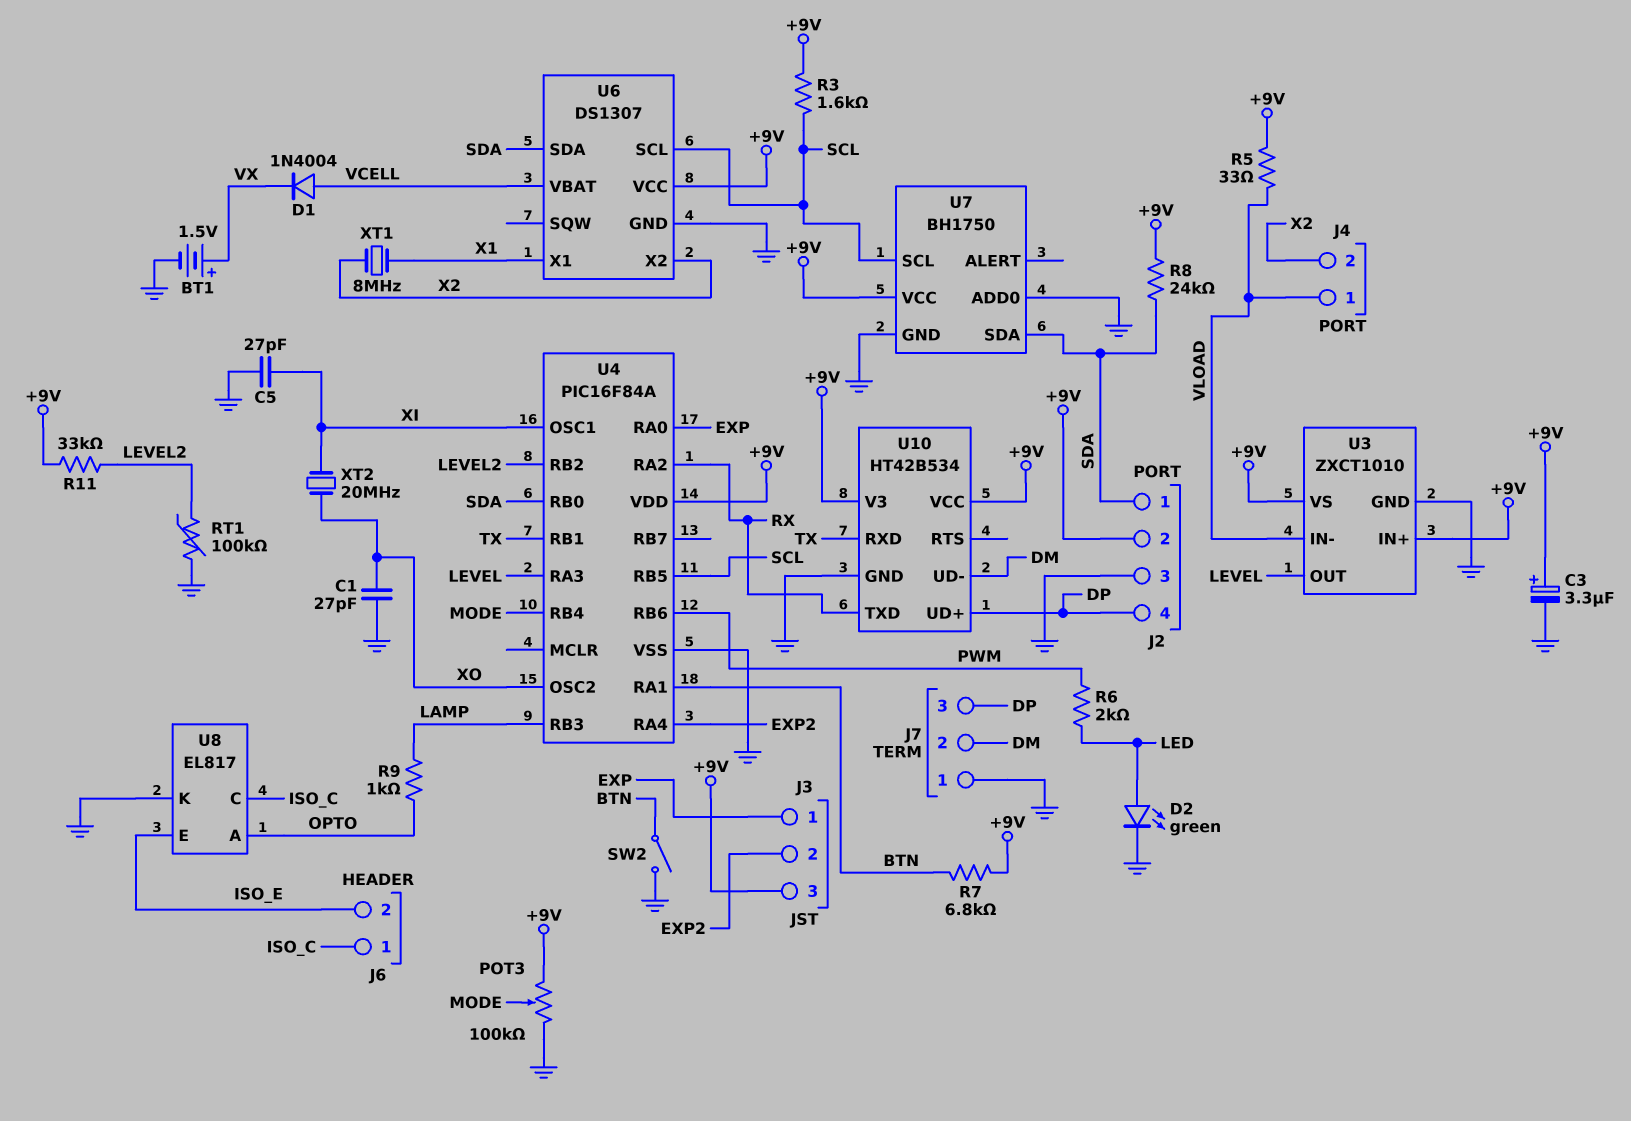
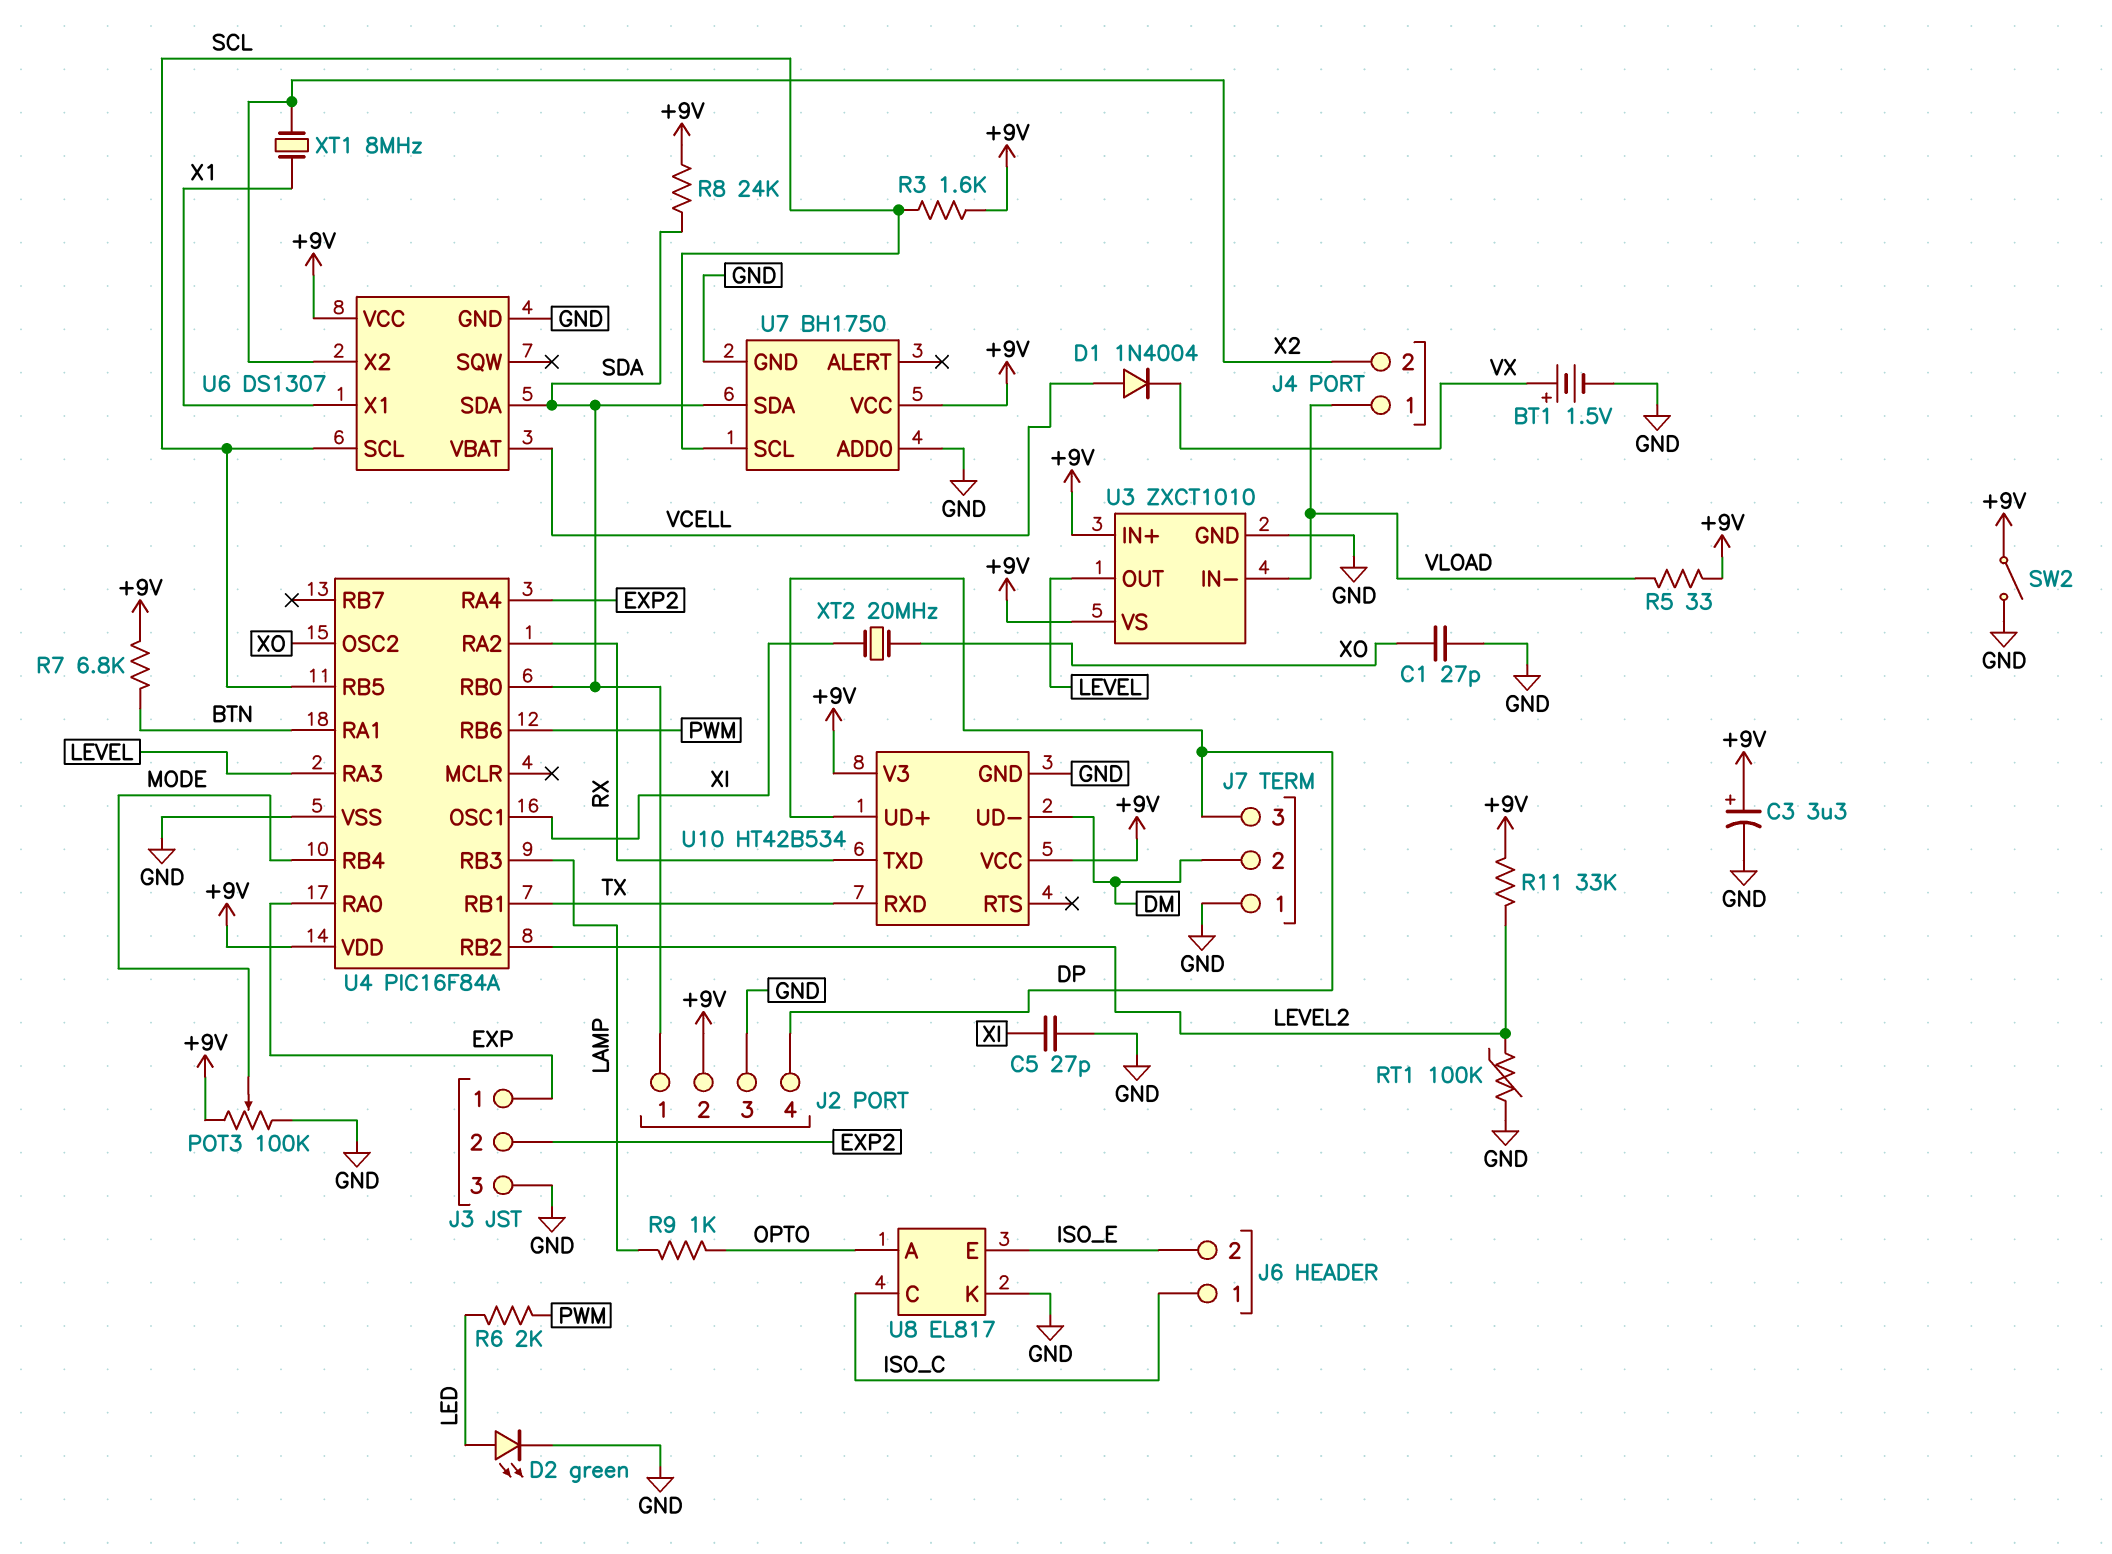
J3 pin 3: +9V -> GND
SW2: switch (BTN, GND) -> switch (+9V, GND)

